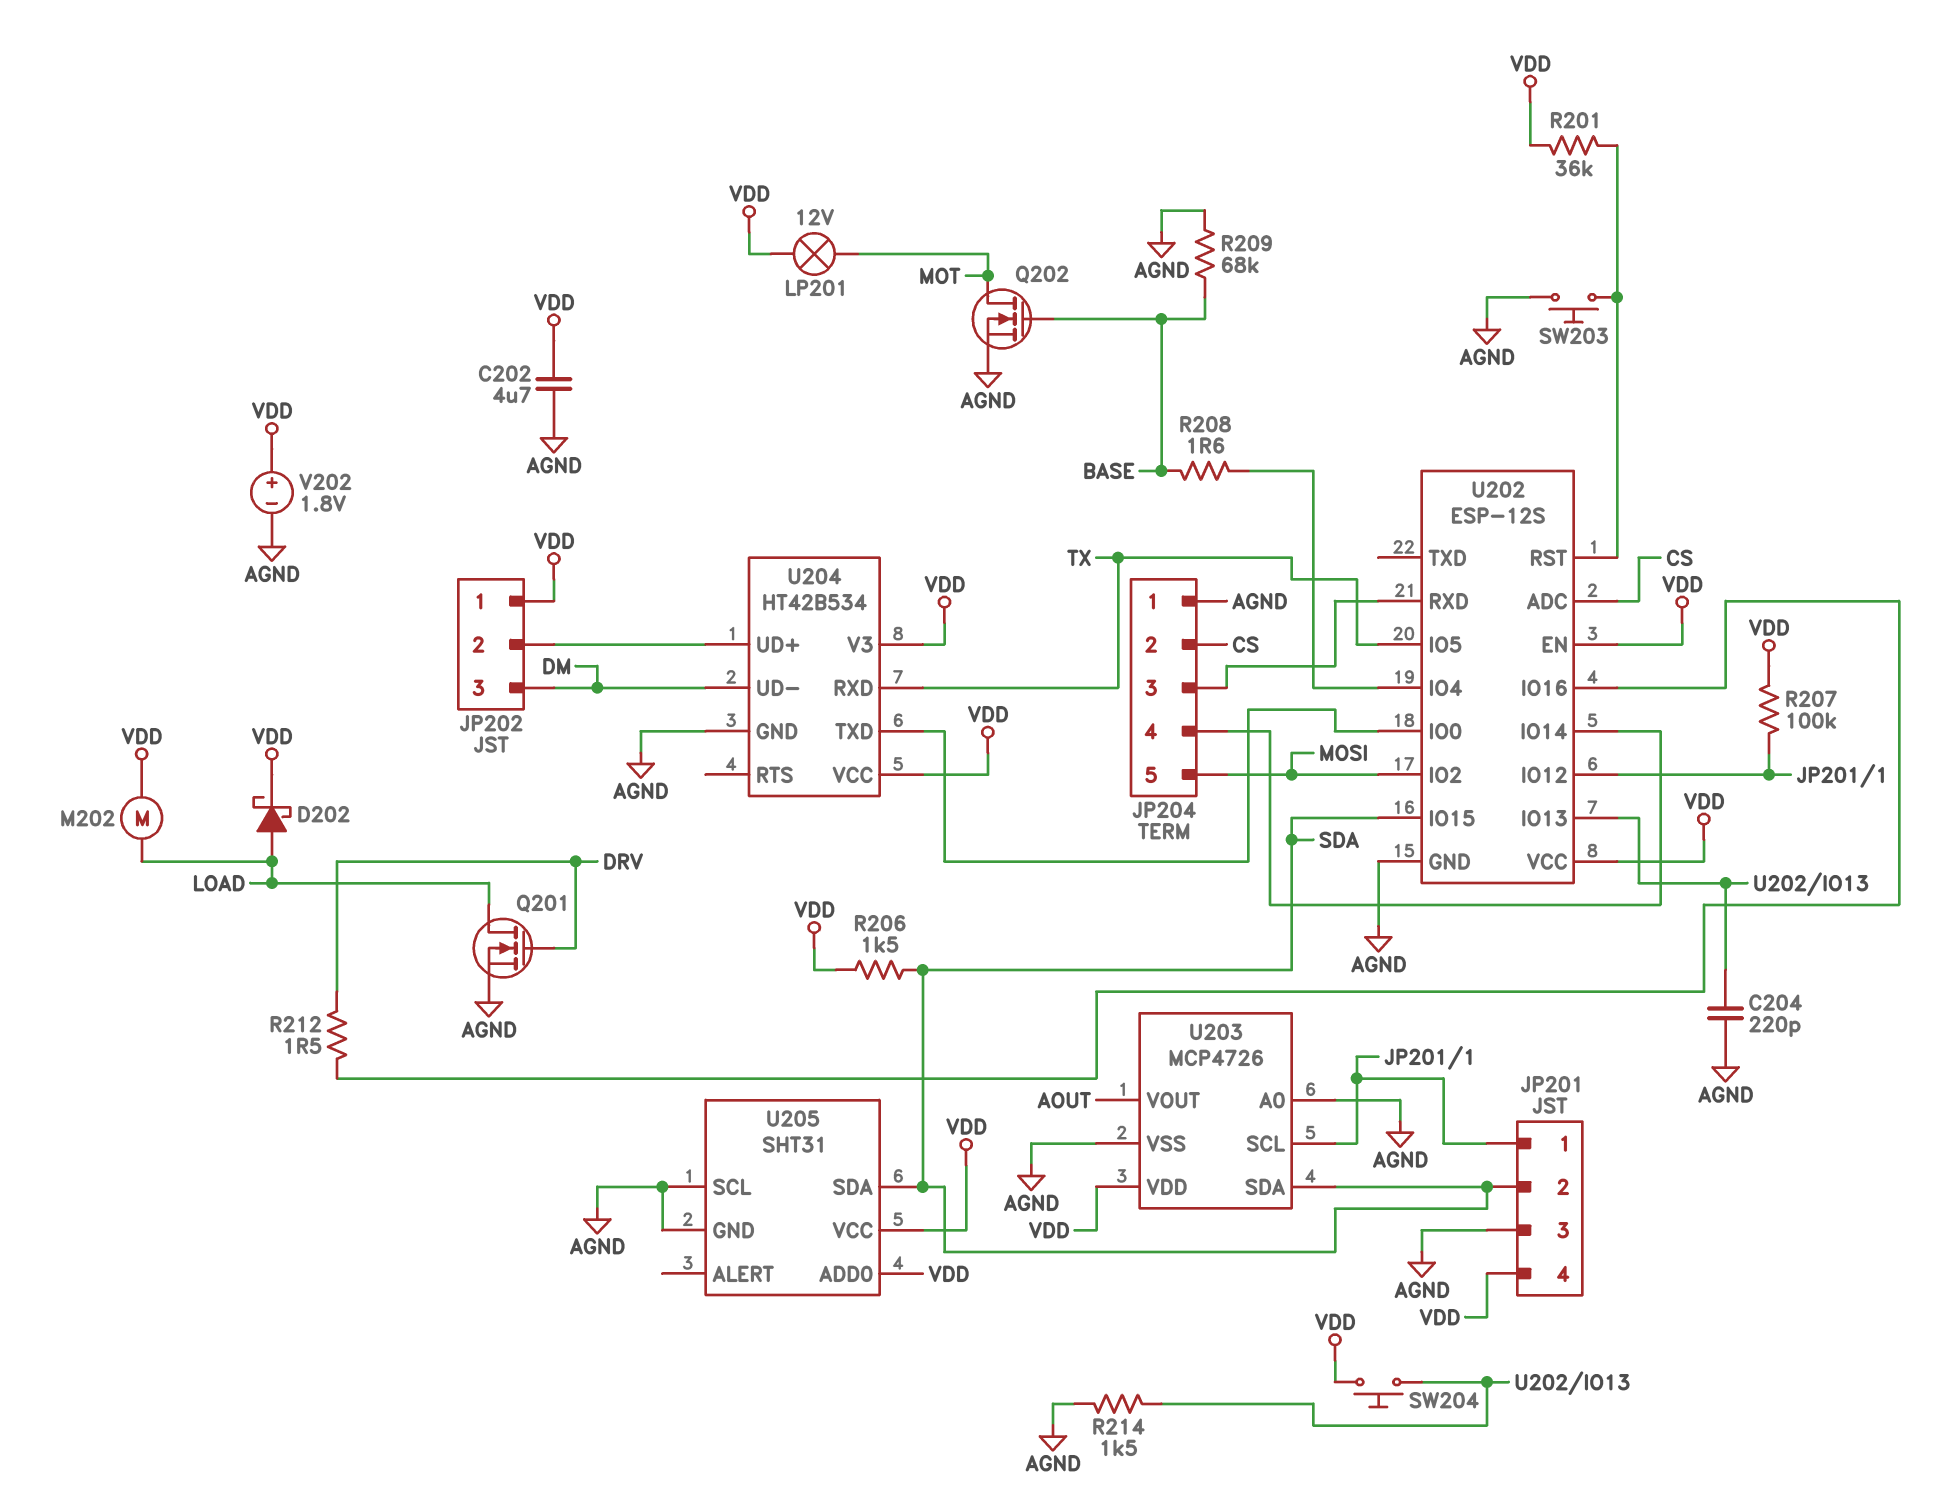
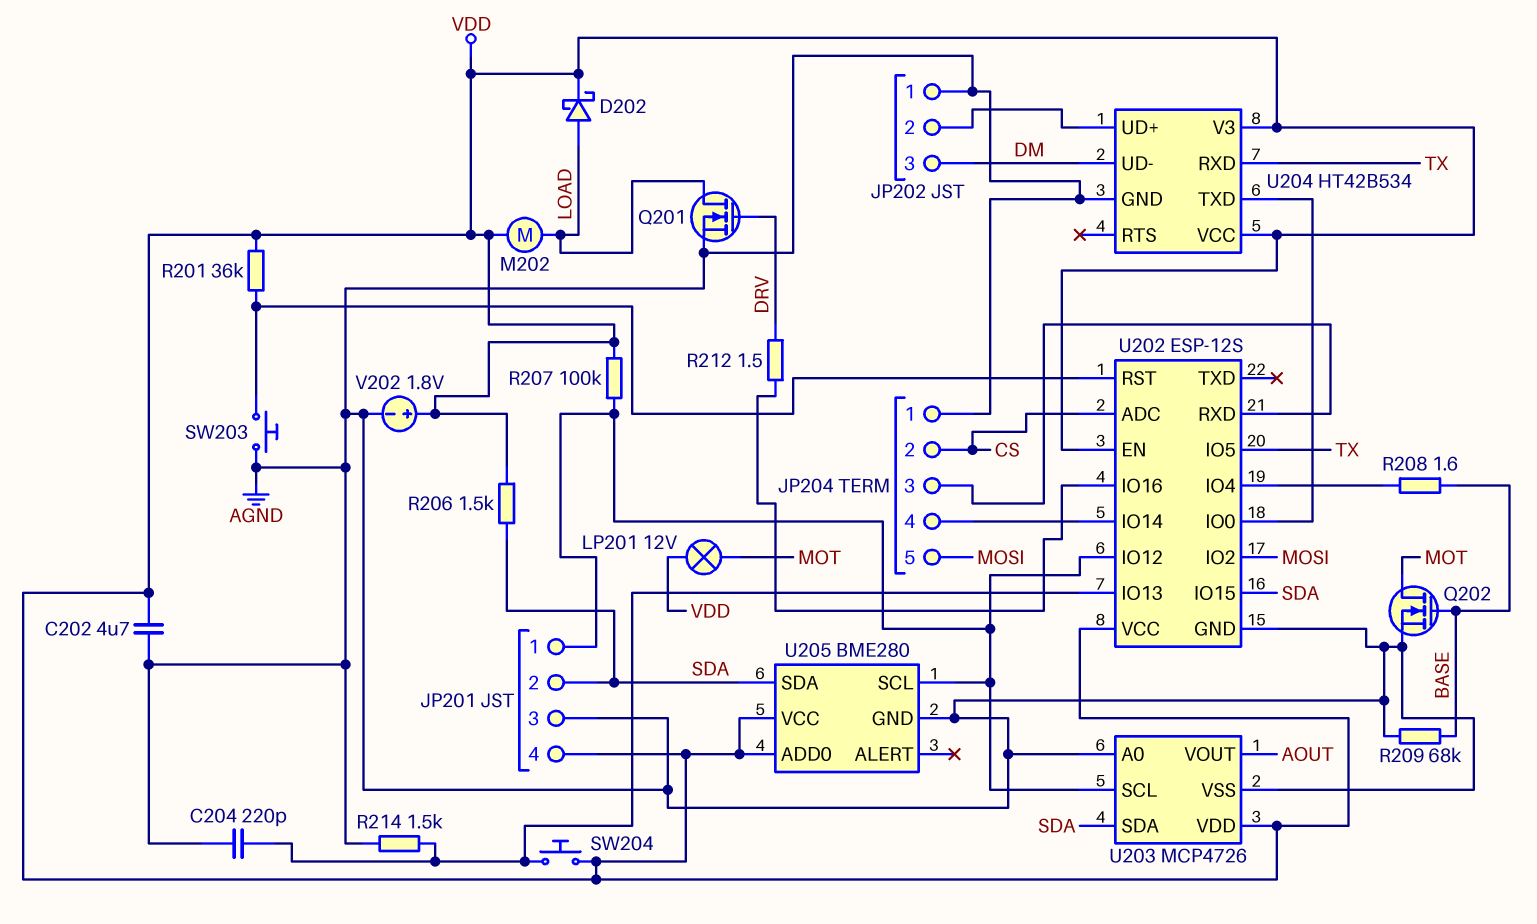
JP202 pin 1: VDD -> AGND
U205: SHT31 -> BME280
U205 pin SCL: AGND -> JP201/1

